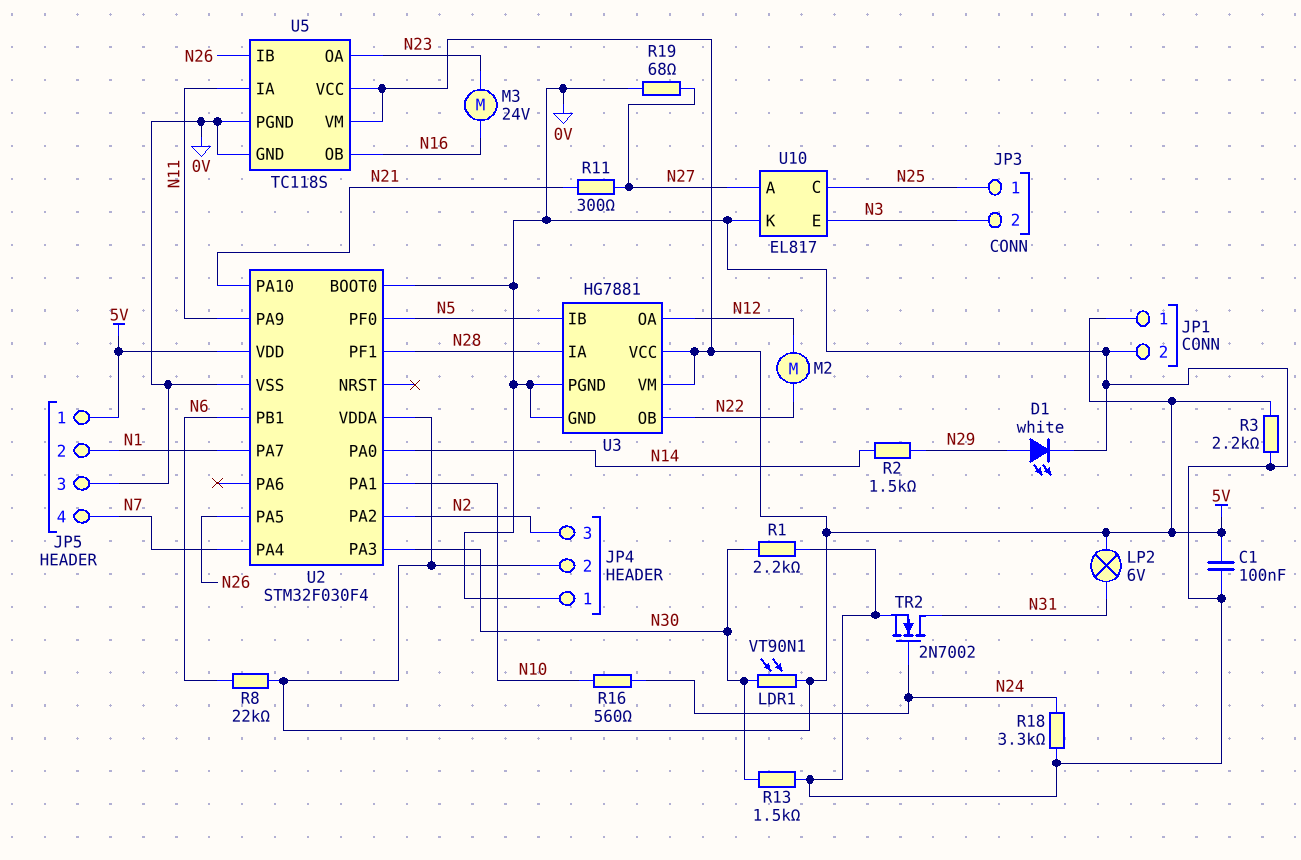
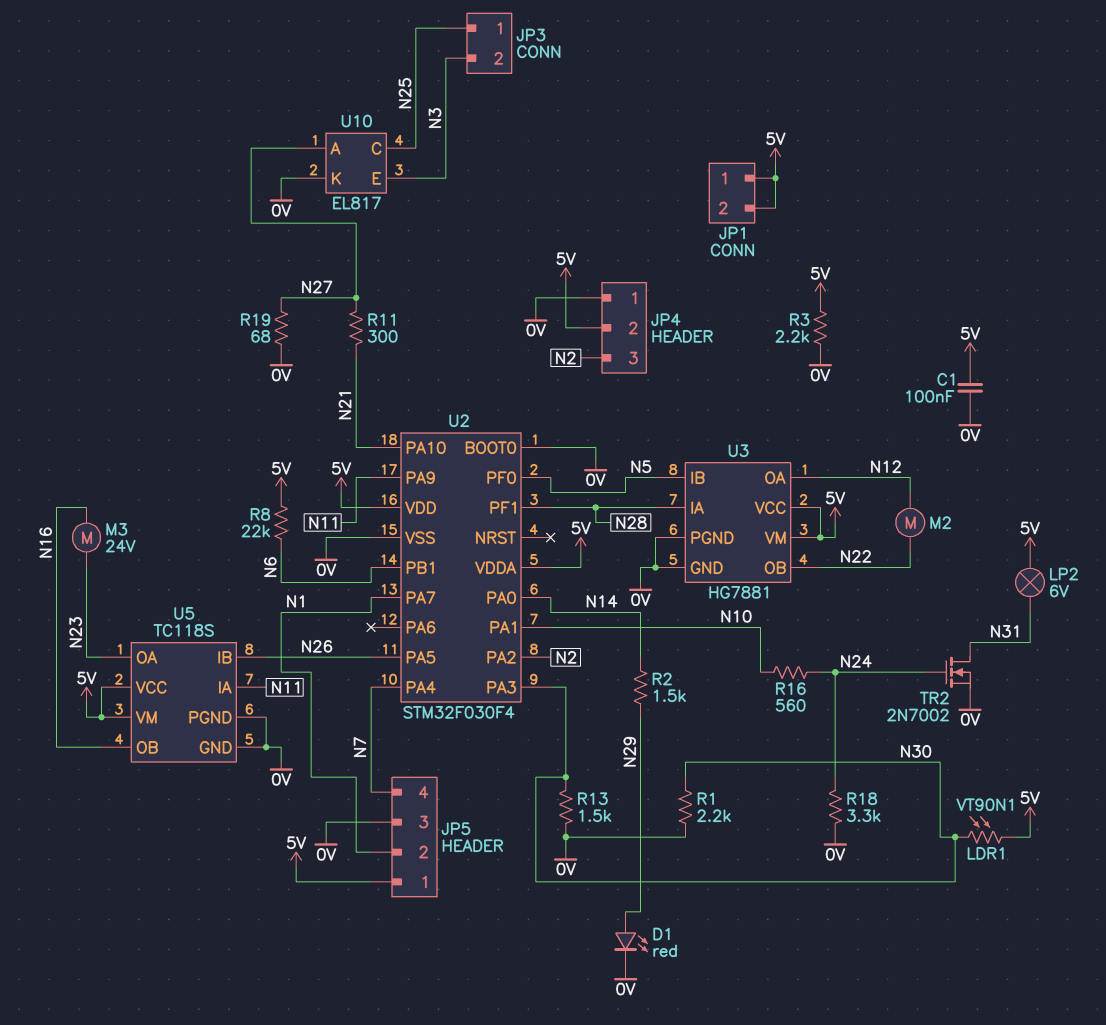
D1: LED white (A N29, K 0V) -> LED red (A N29, K 0V)
JP1 pin 2: 0V -> 5V

